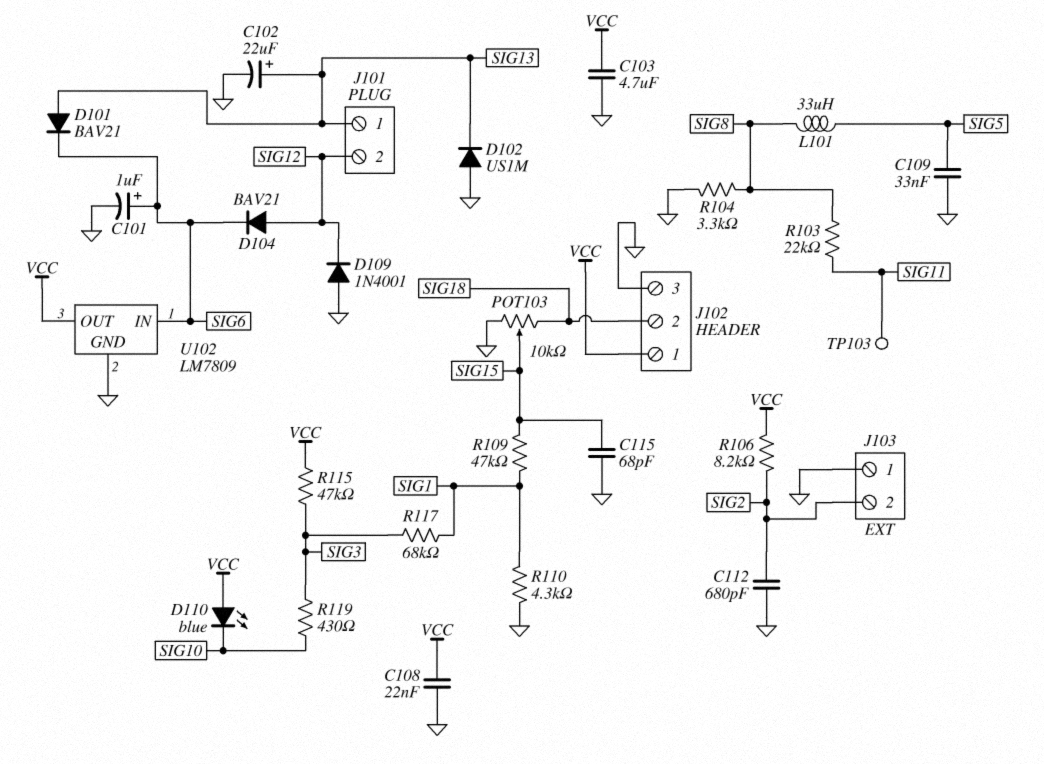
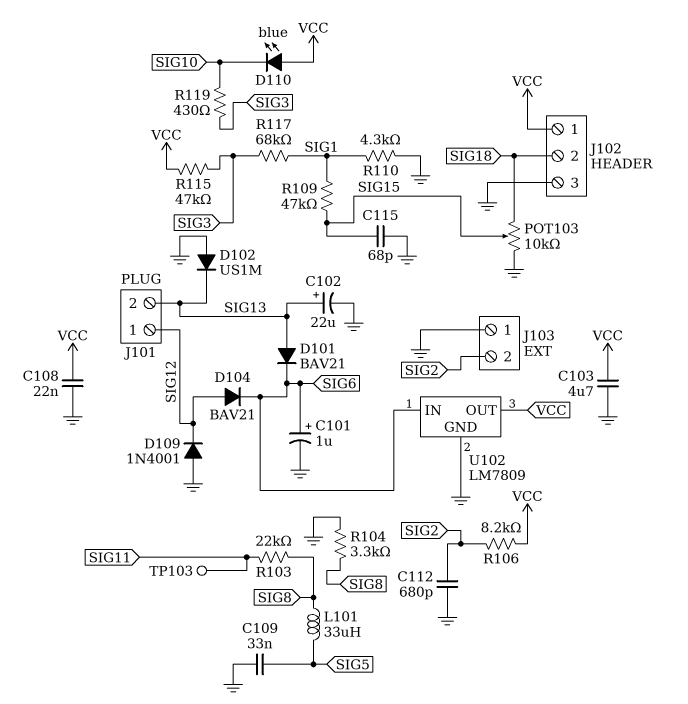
J101 pin 1: SIG13 -> SIG12
J101 pin 2: SIG12 -> SIG13

